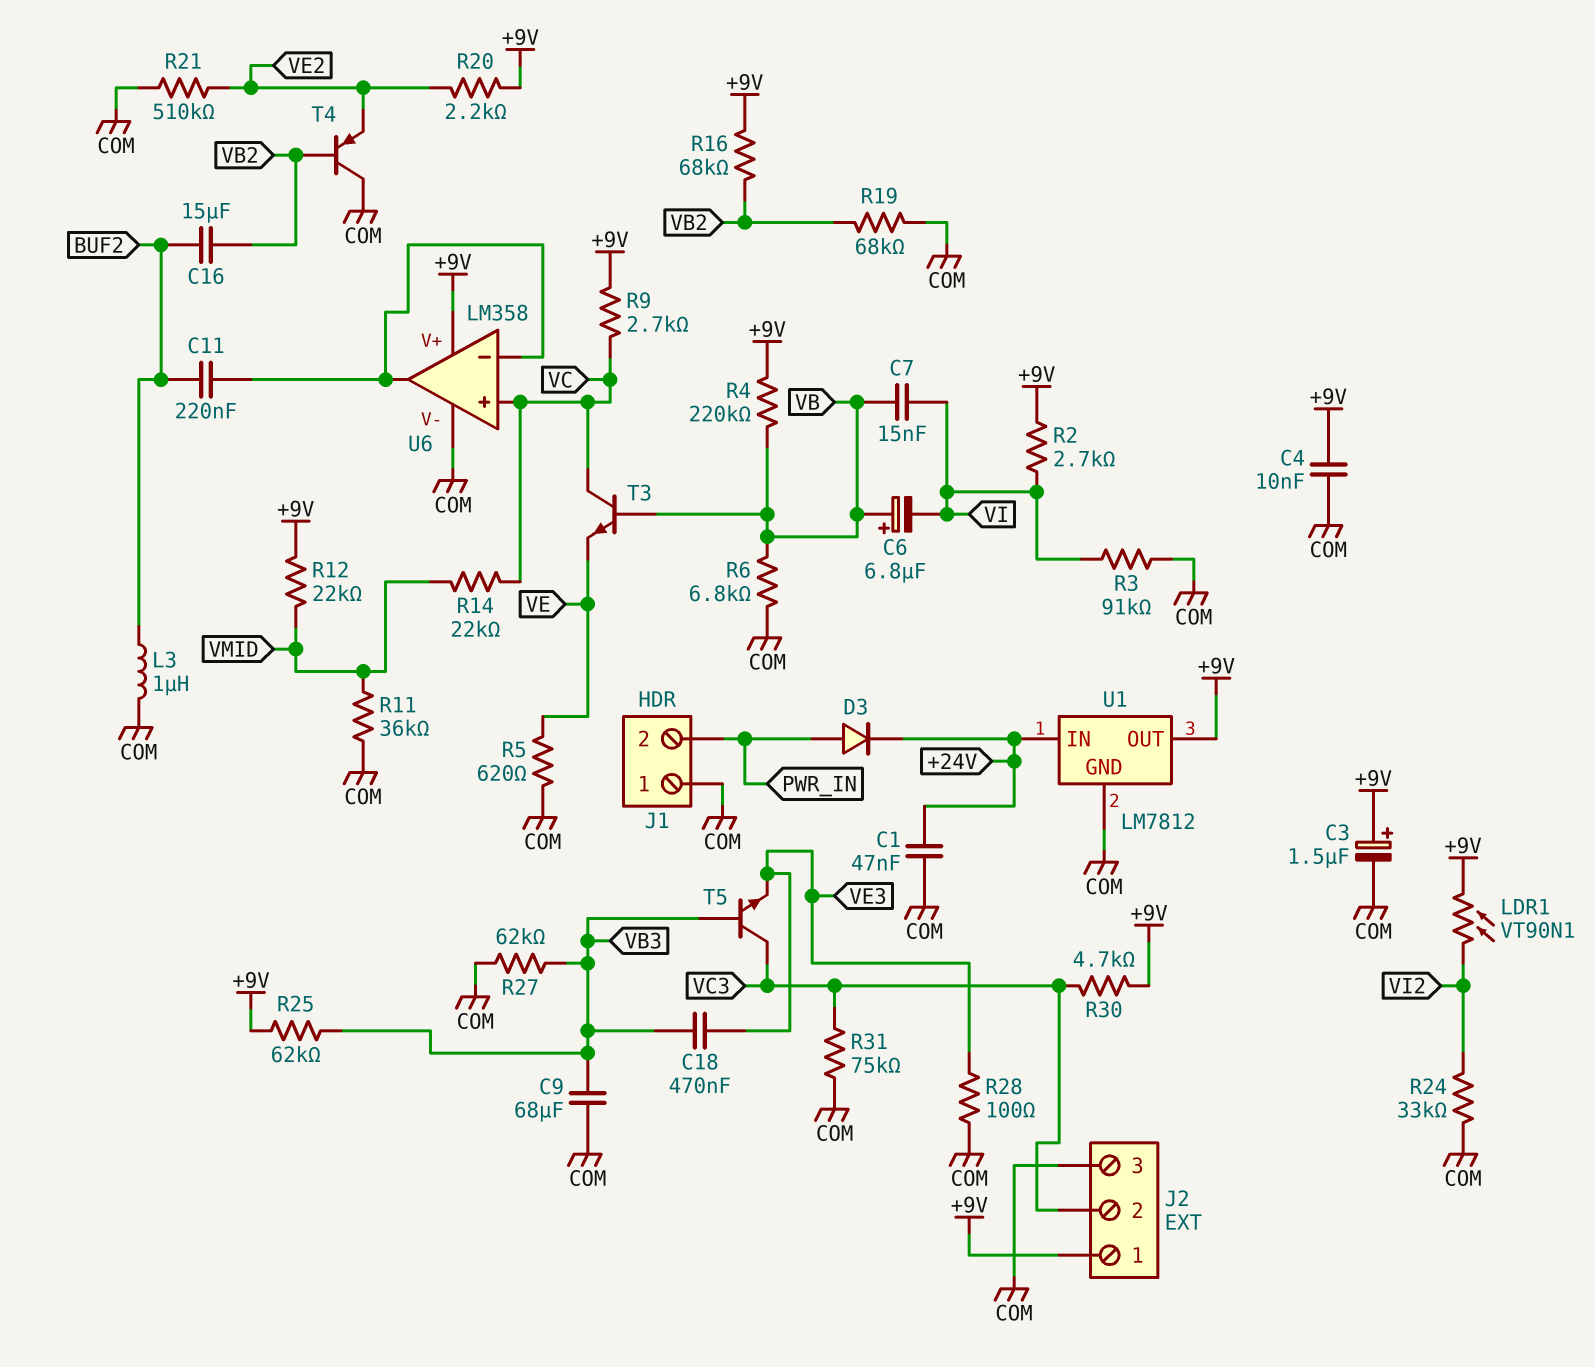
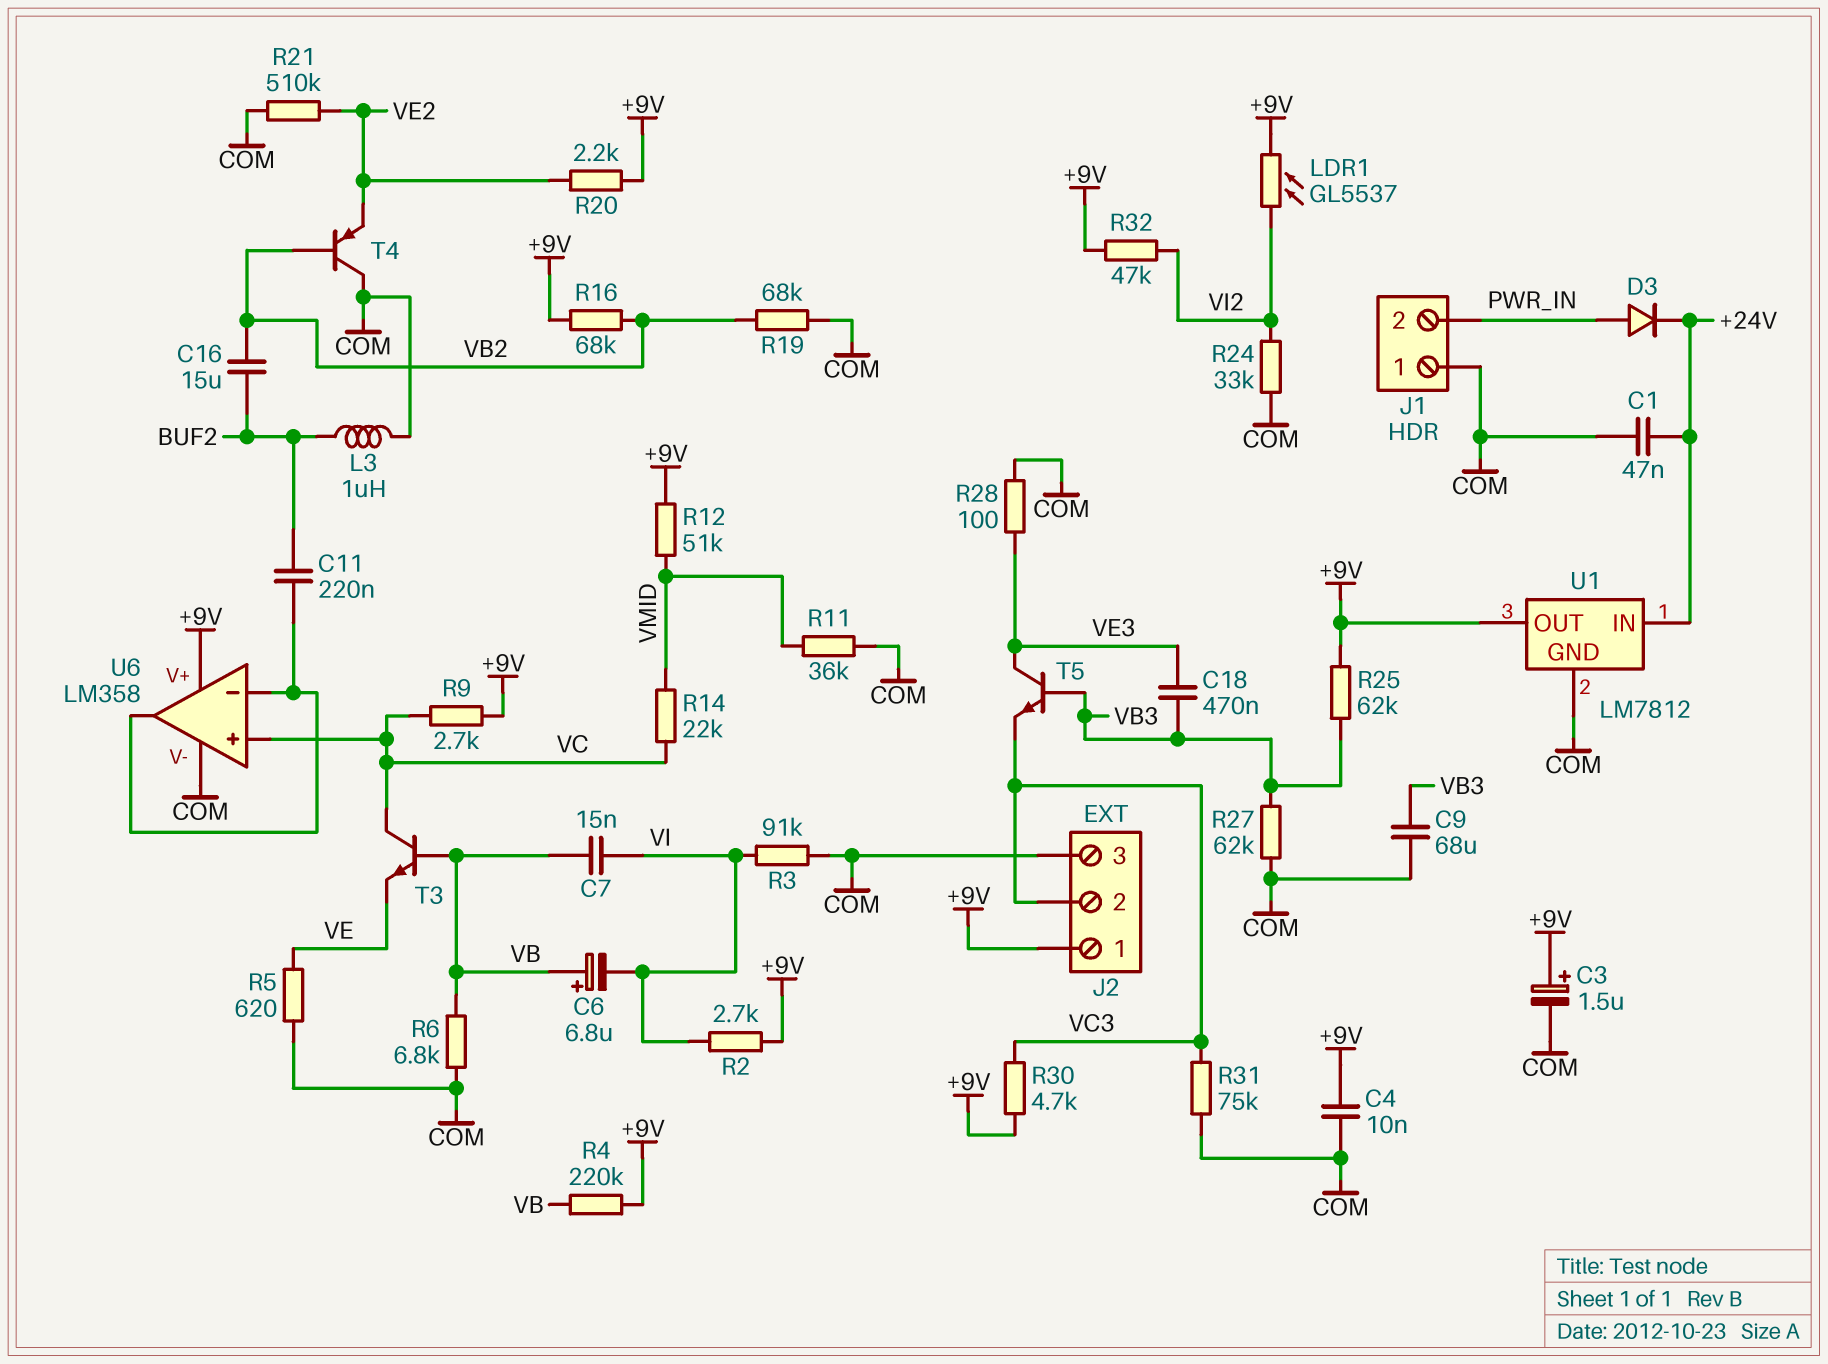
LDR1: VT90N1 (+9V, VI2) -> GL5537 (+9V, VI2)
R12: 22k (+9V, VMID) -> 51k (+9V, VMID)
R32: none -> 47k (+9V, VI2)
T5: NPN (B VB3, C VC3, E VE3) -> NPN (B VB3, C VE3, E VC3)

